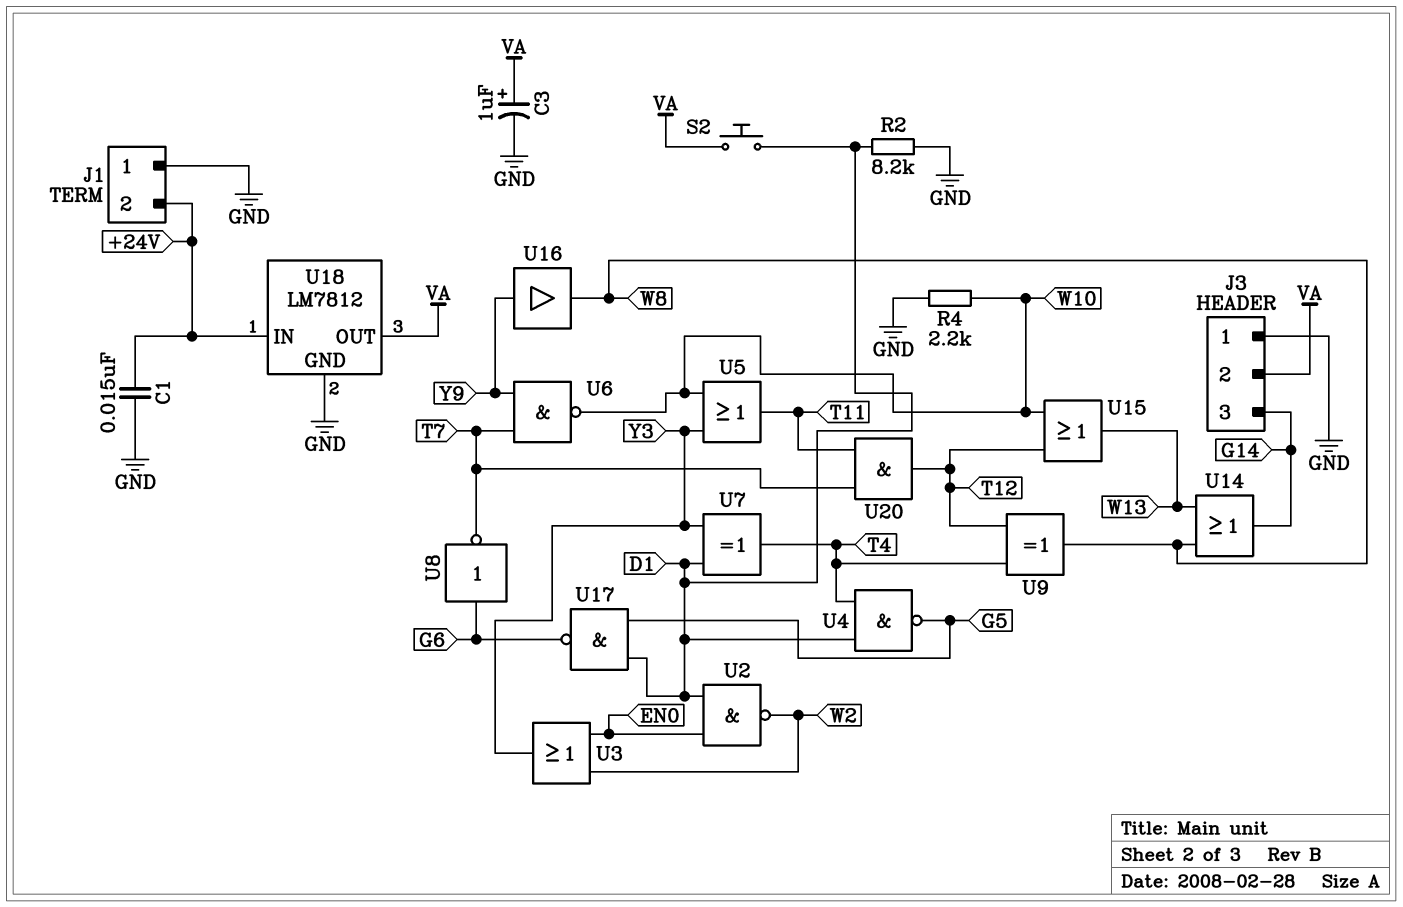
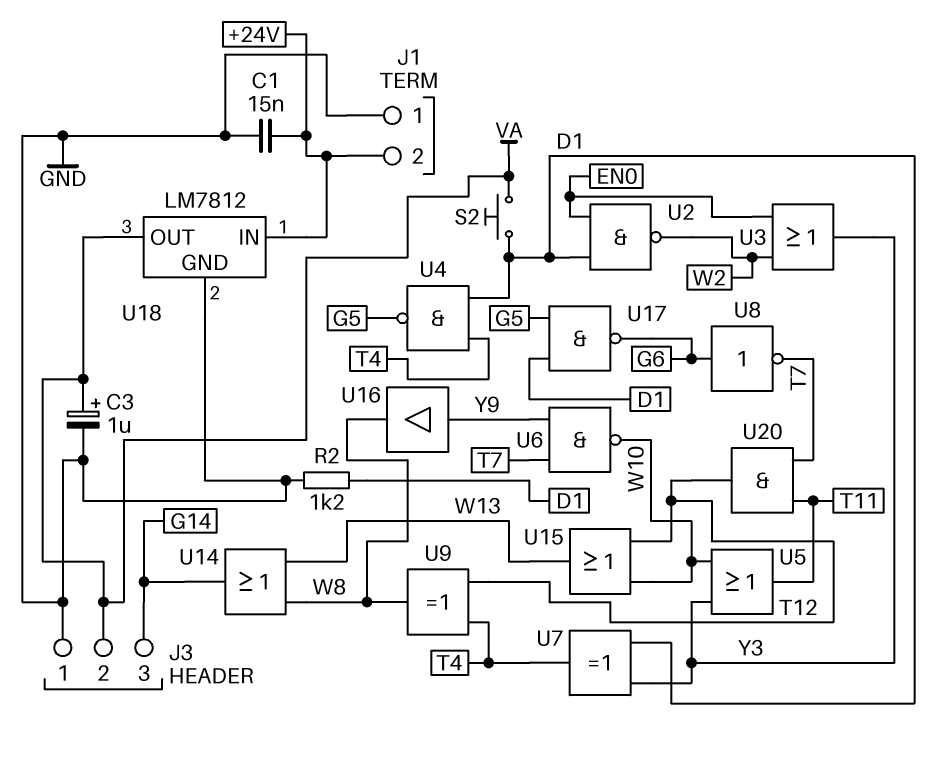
R2: 8.2k (D1, GND) -> 1.2k (D1, GND)
R4: 2.2k (GND, W10) -> none

